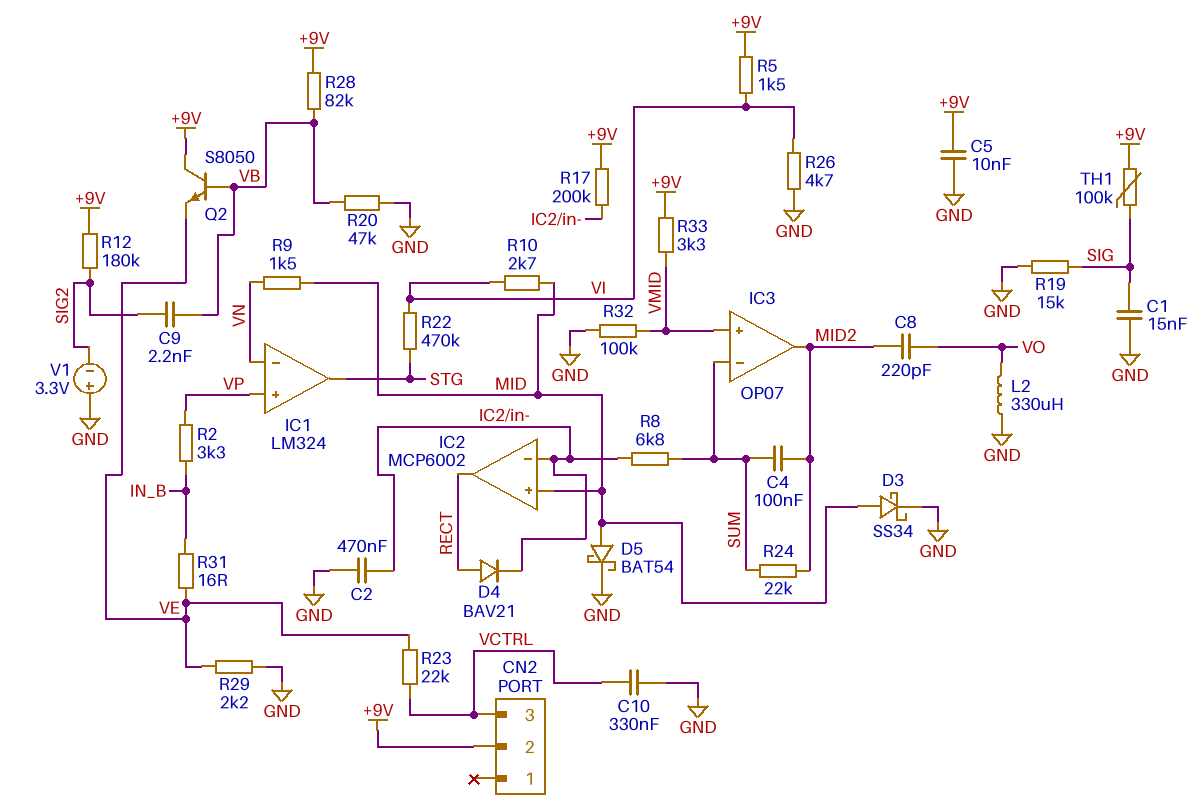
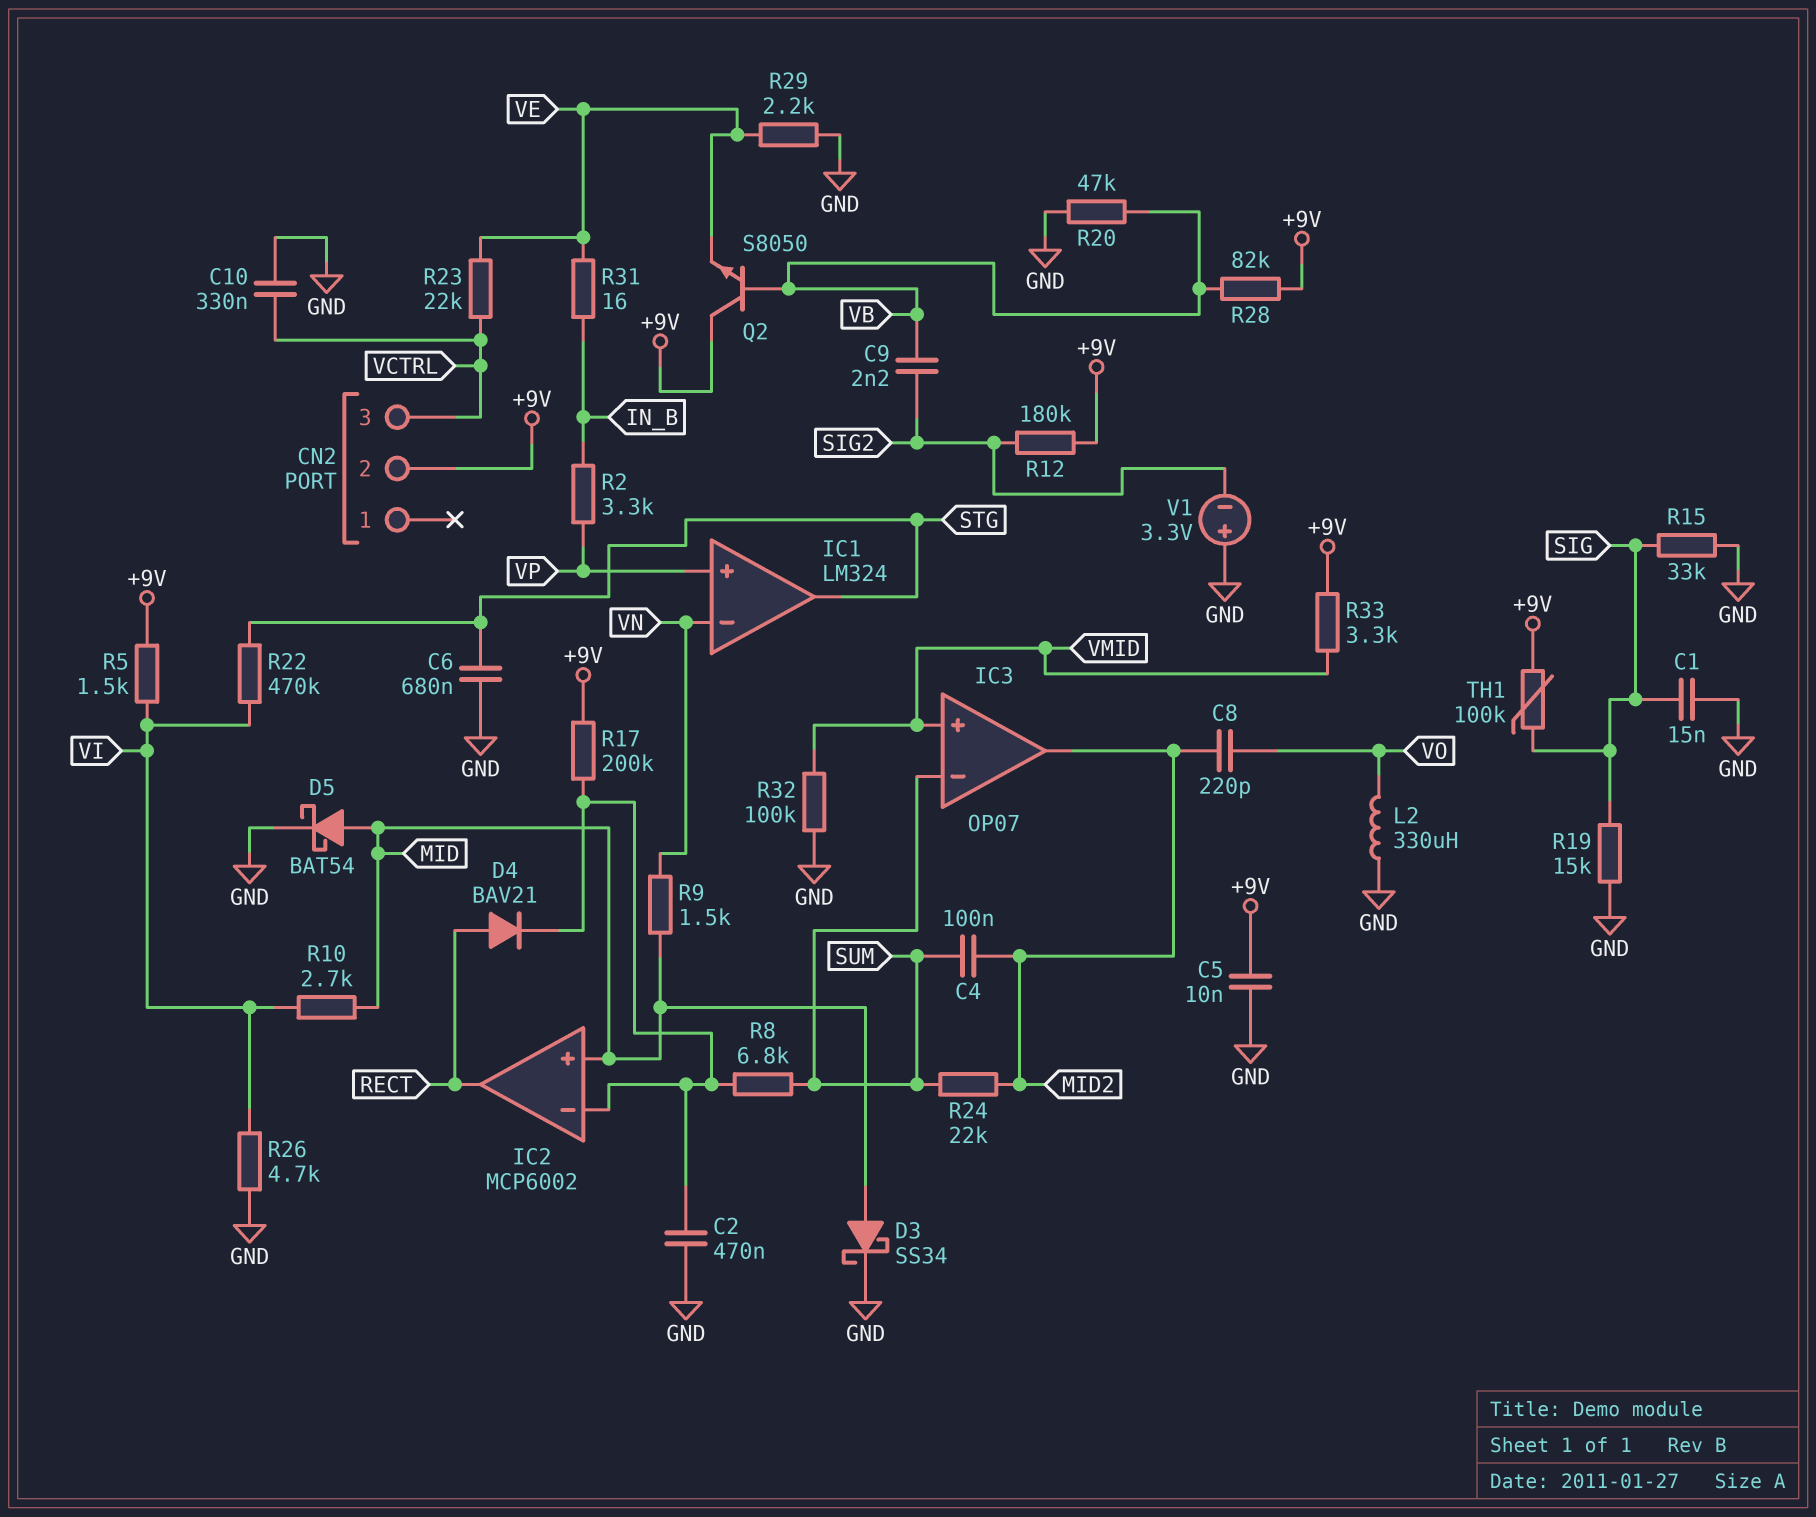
C6: none -> 680nF (GND, STG)
R15: none -> 33k (GND, SIG)

